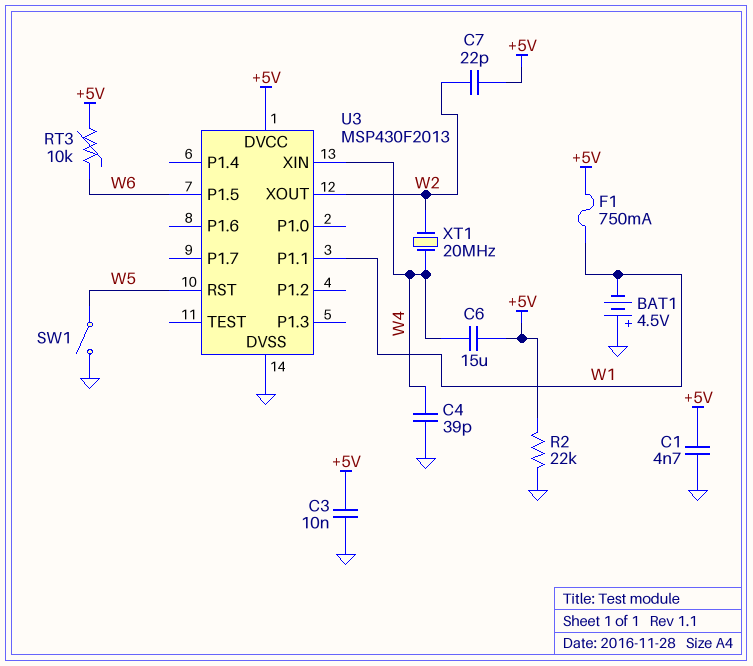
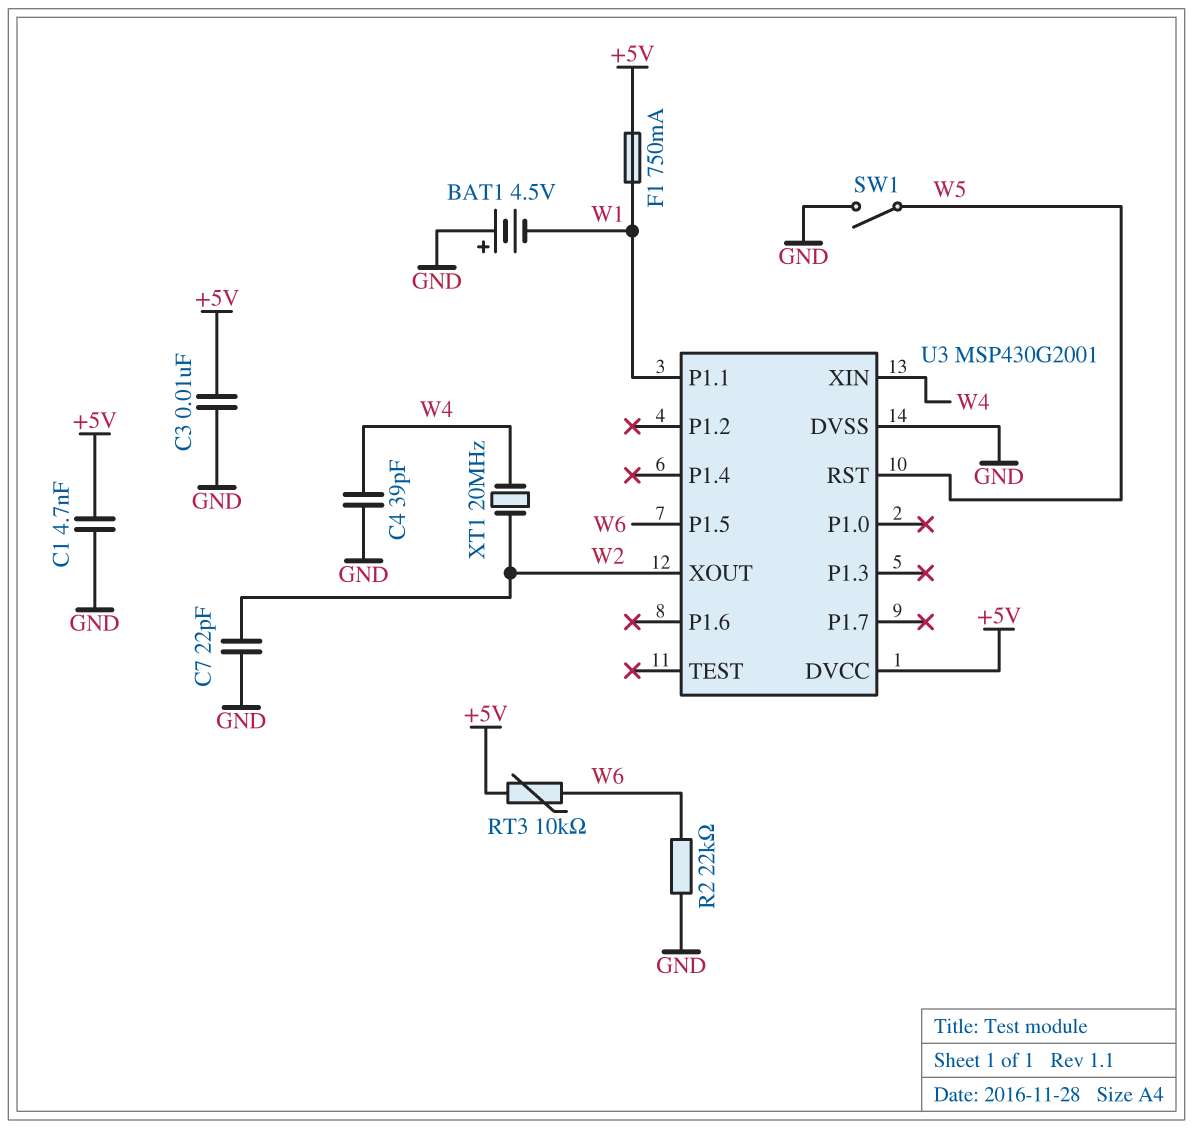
C6: 15uF (+5V, W4) -> none
C7: 22pF (+5V, W2) -> 22pF (GND, W2)
R2: 22k (+5V, GND) -> 22k (GND, W6)
U3: MSP430F2013 -> MSP430G2001

